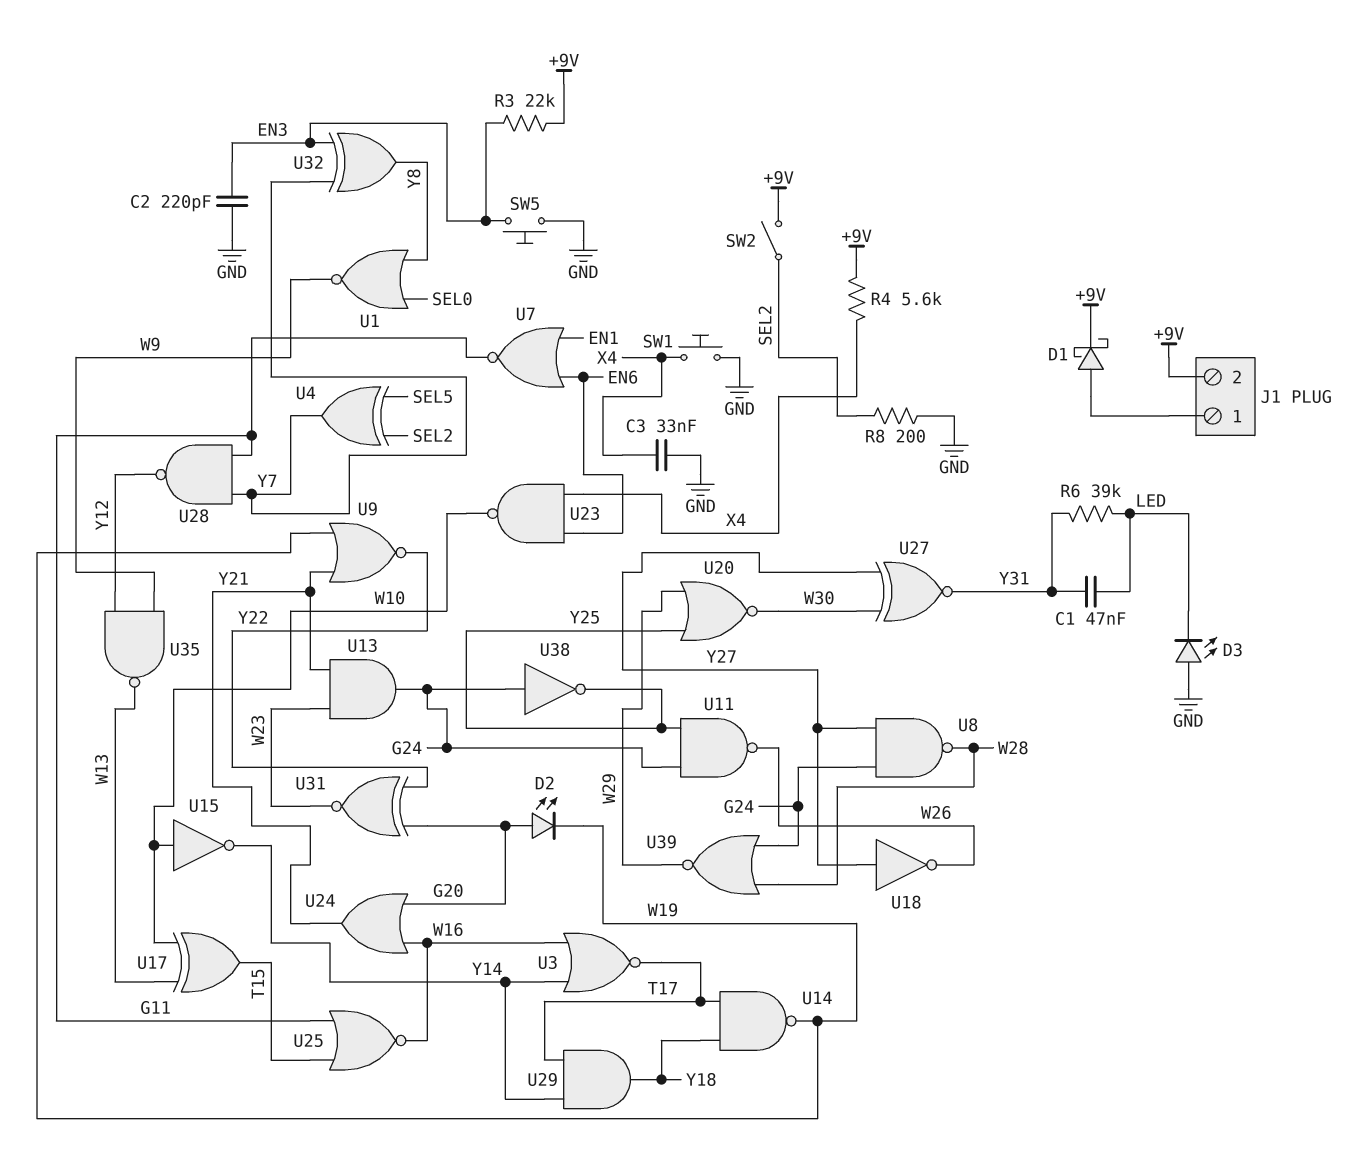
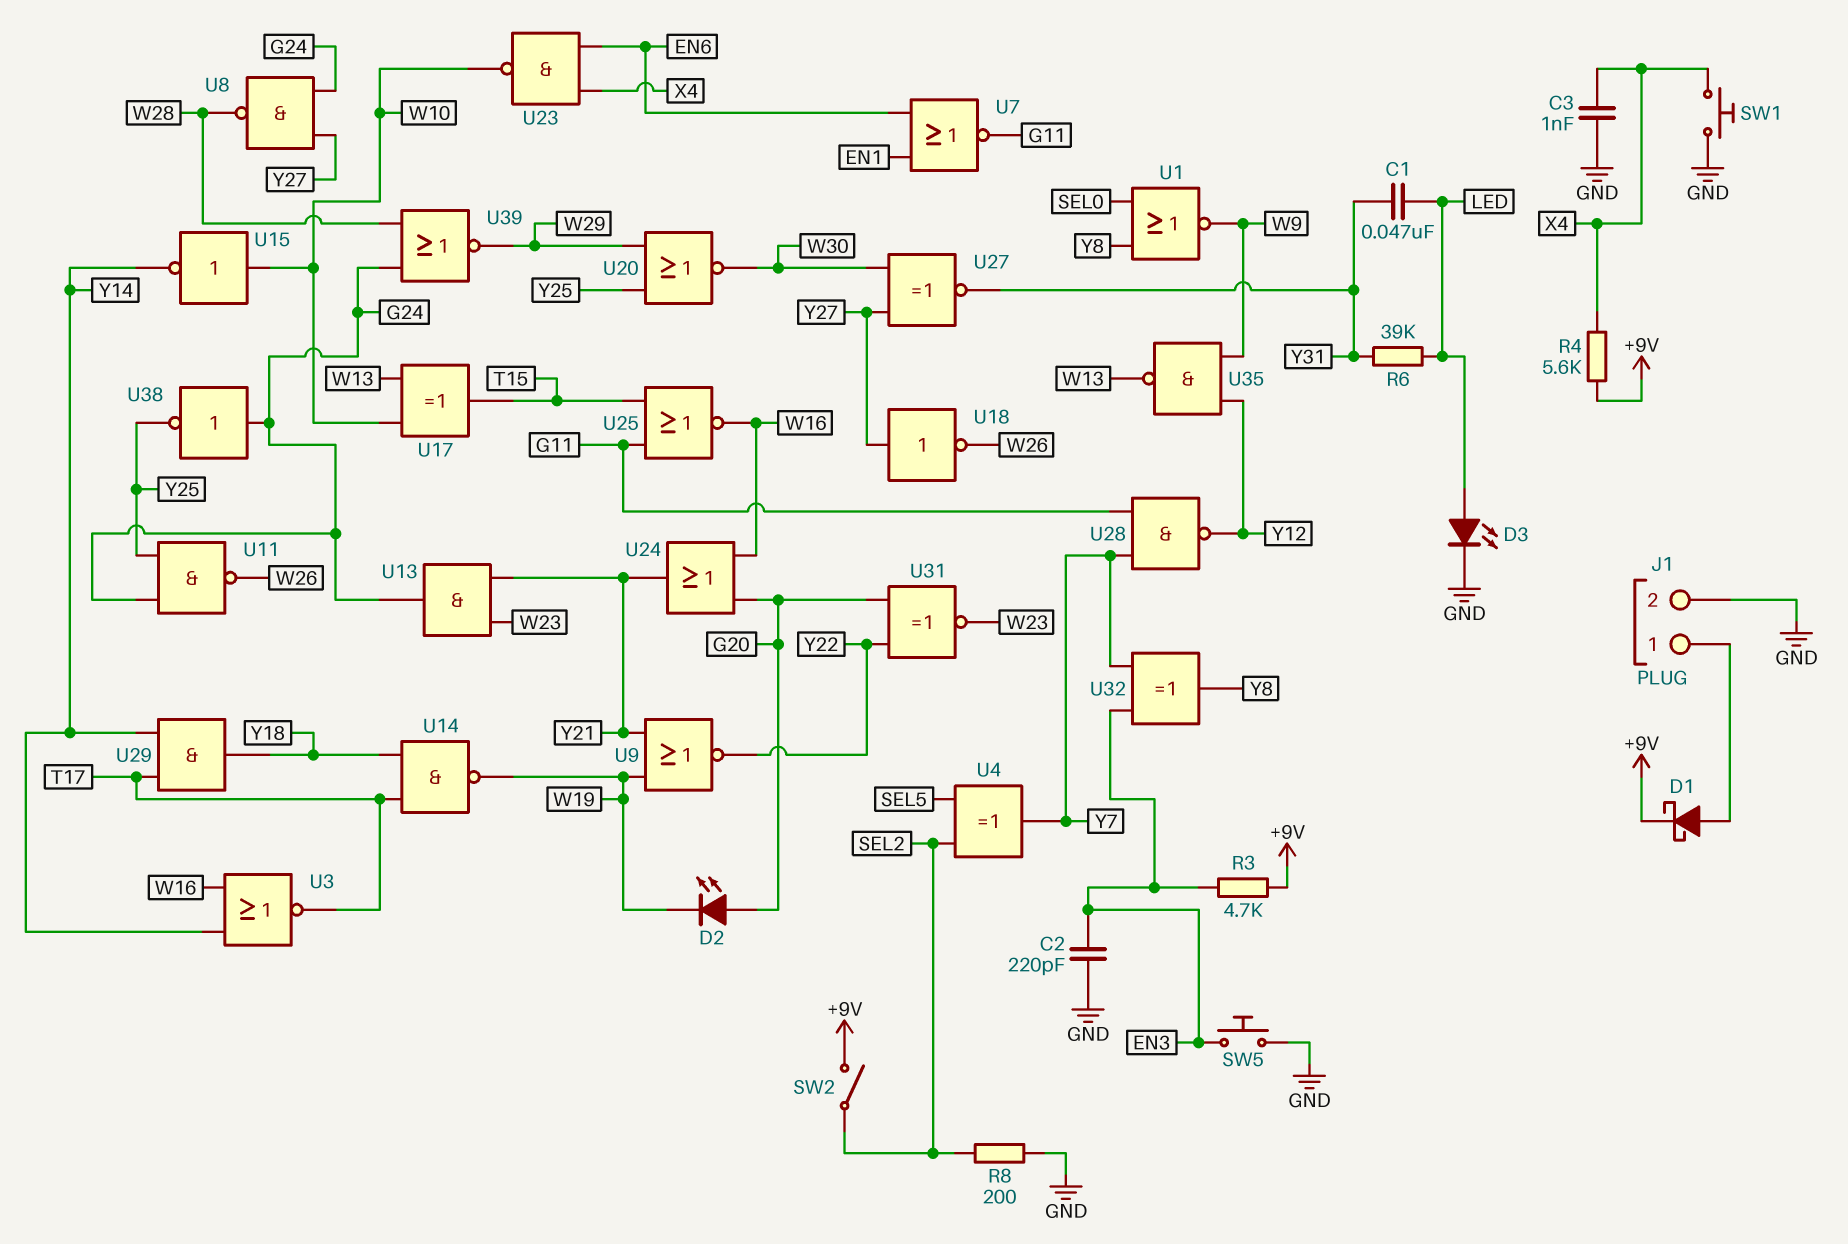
C3: 33nF (GND, X4) -> 1nF (GND, X4)
D3: LED (A GND, K LED) -> LED (A LED, K GND)
J1 pin 2: +9V -> GND
R3: 22k (+9V, EN3) -> 4.7k (+9V, EN3)

